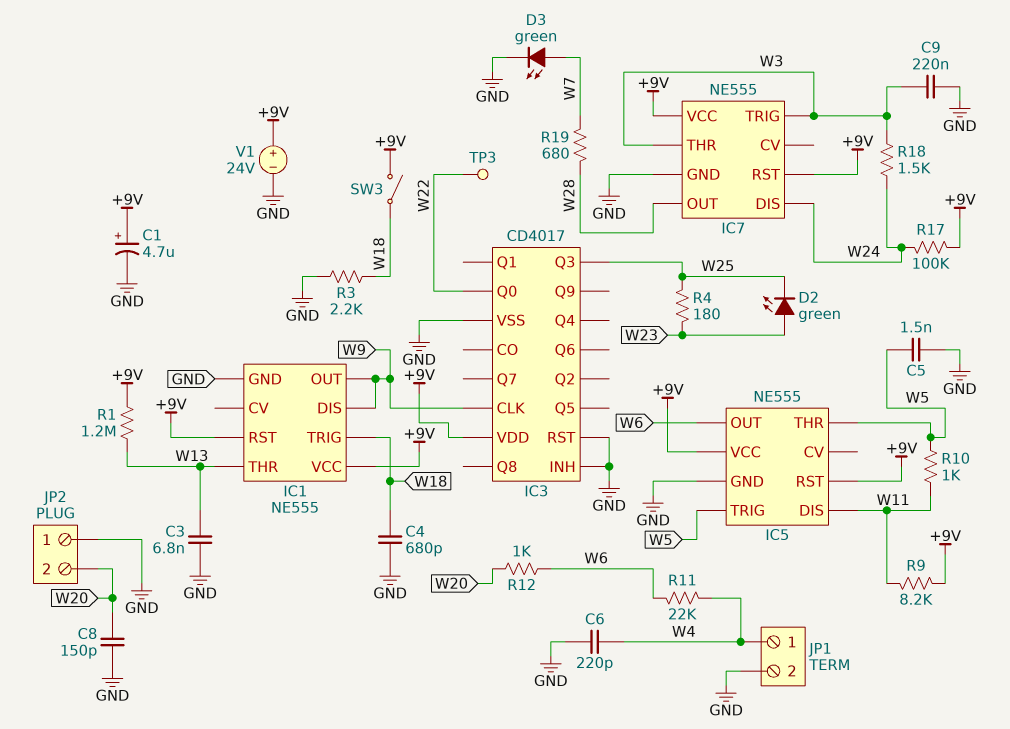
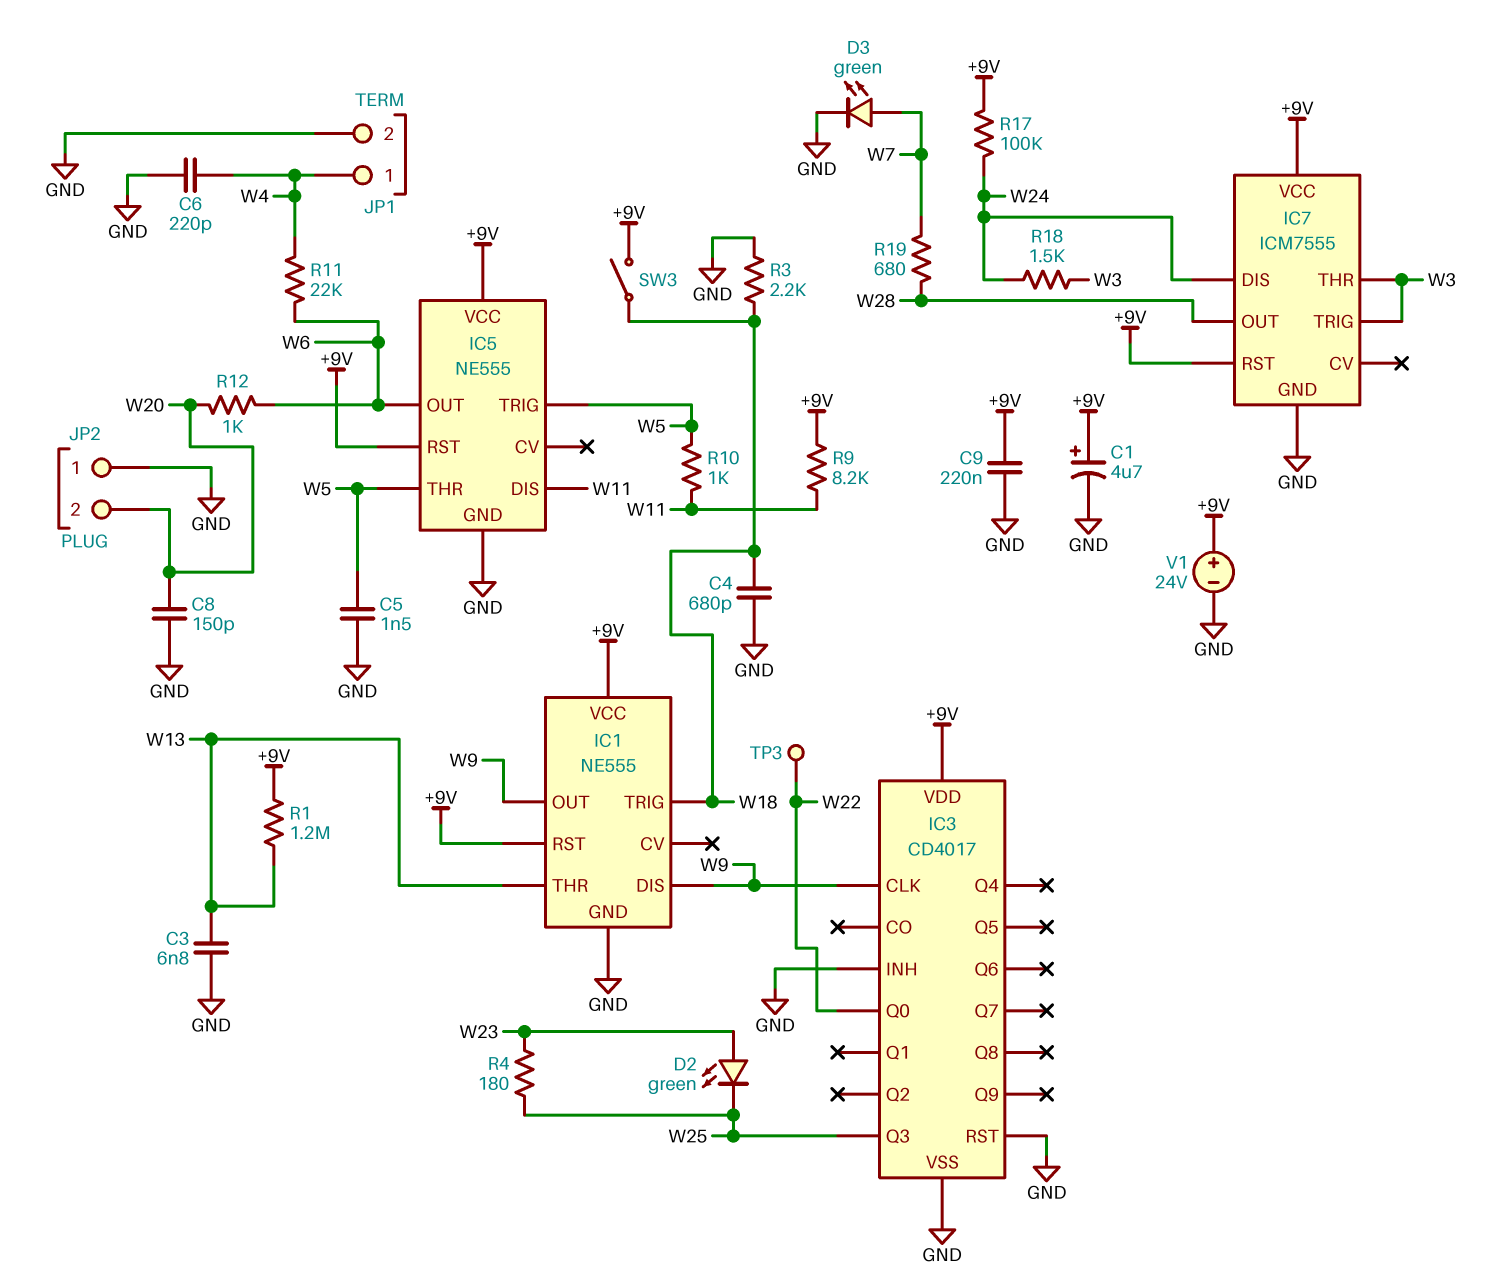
C9: 220nF (GND, W3) -> 220nF (+9V, GND)
IC7: NE555 -> ICM7555

